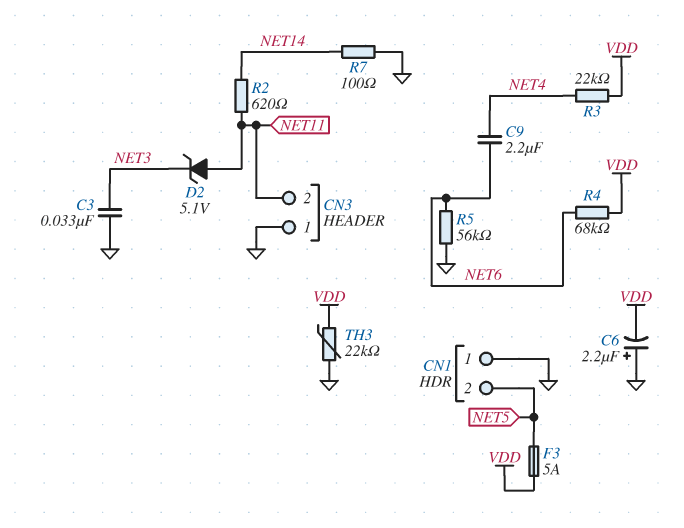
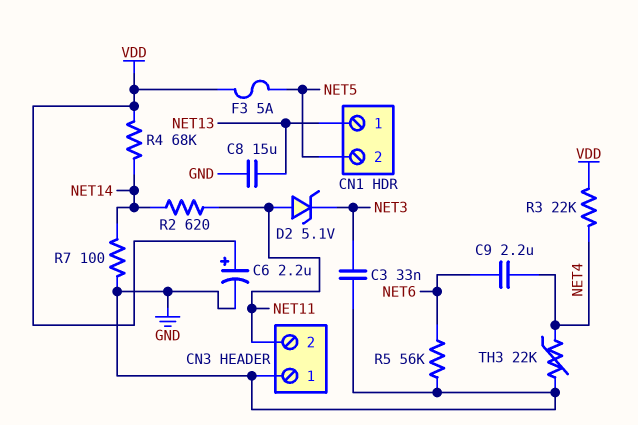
C6: 2.2uF (plus GND, minus VDD) -> 2.2uF (plus VDD, minus GND)
C8: none -> 15uF (GND, NET13)
CN1 pin 1: GND -> NET13
R4: 68k (NET6, VDD) -> 68k (NET14, VDD)
TH3: 22k (GND, VDD) -> 22k (GND, NET4)

